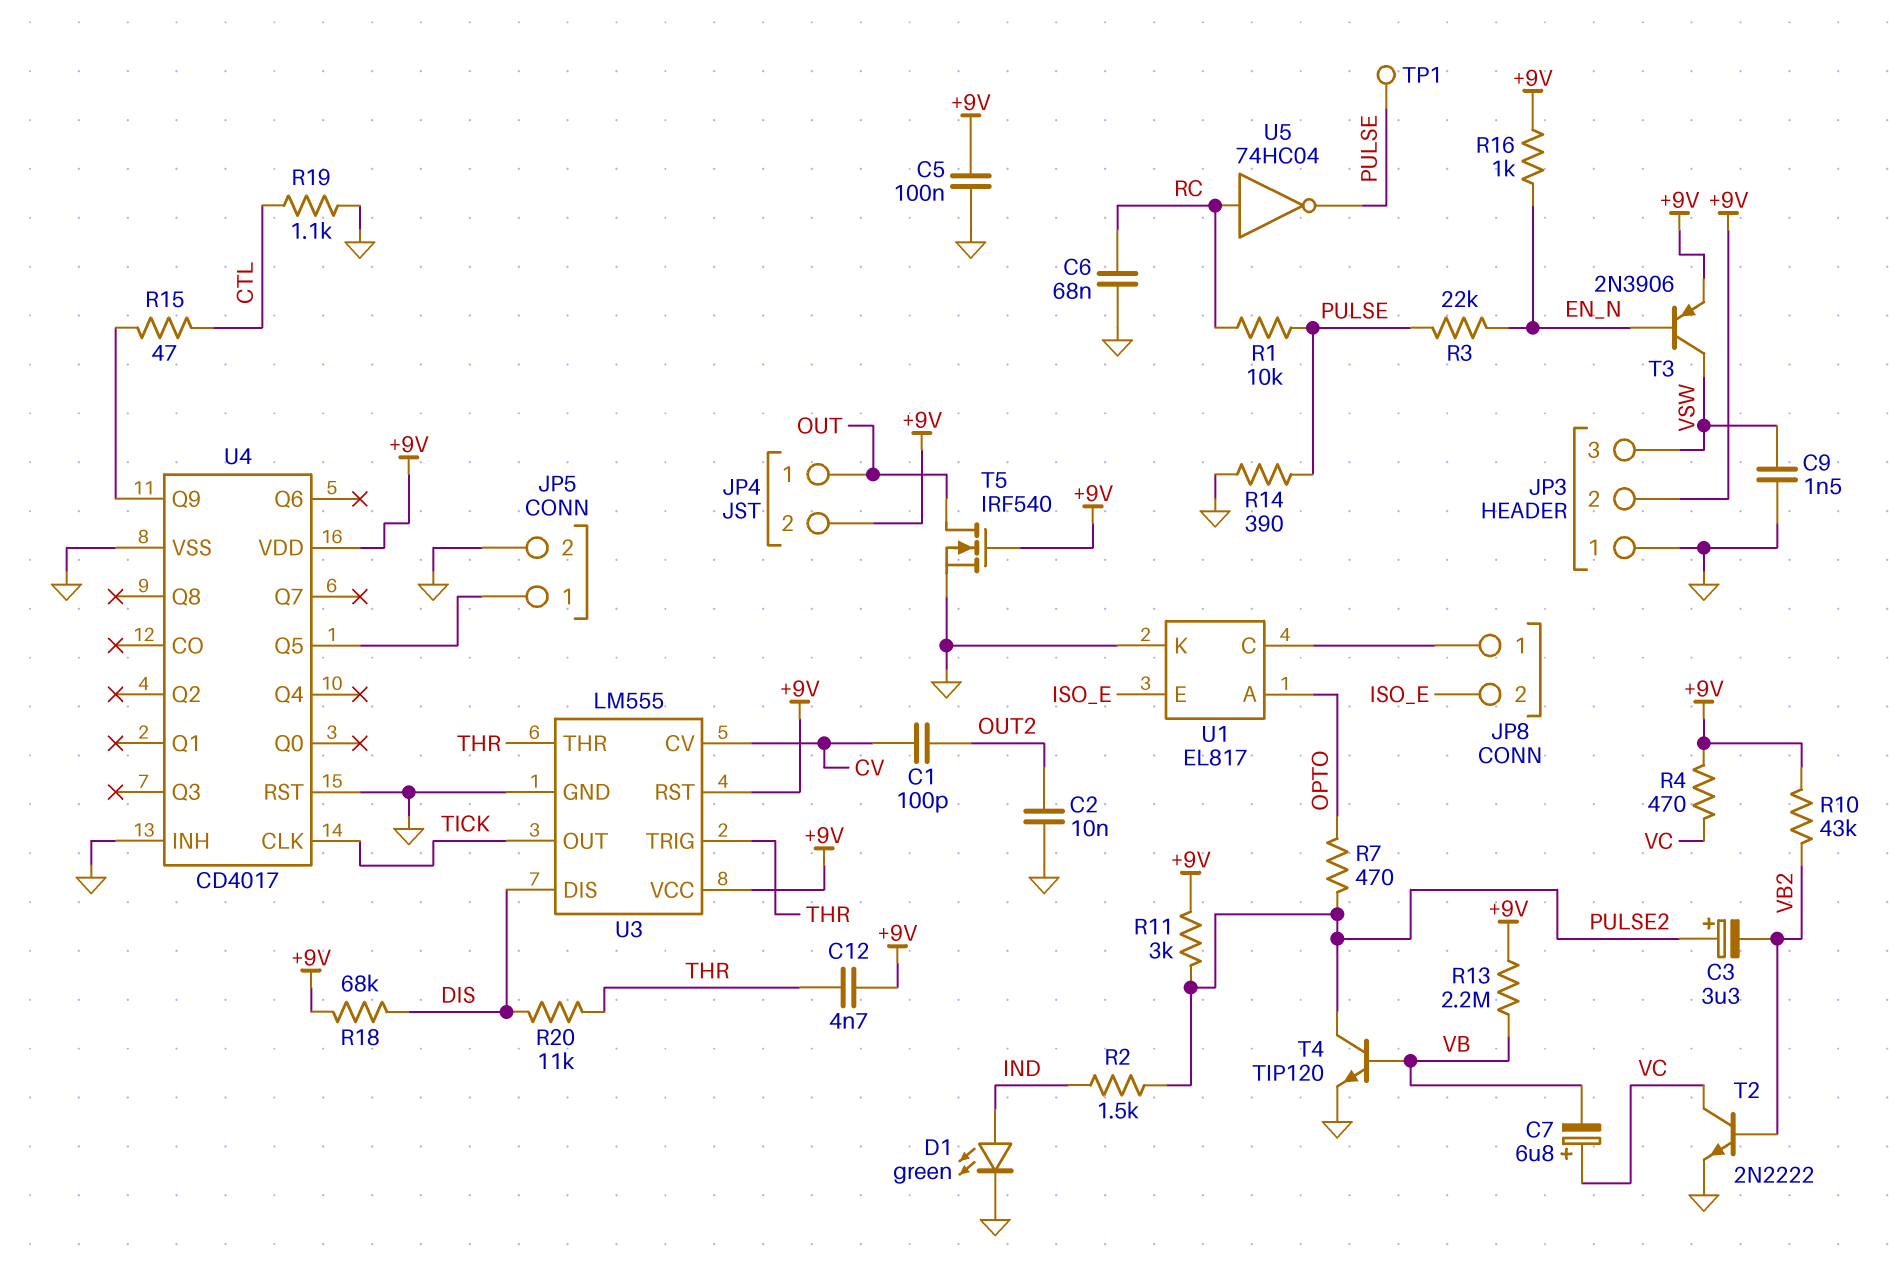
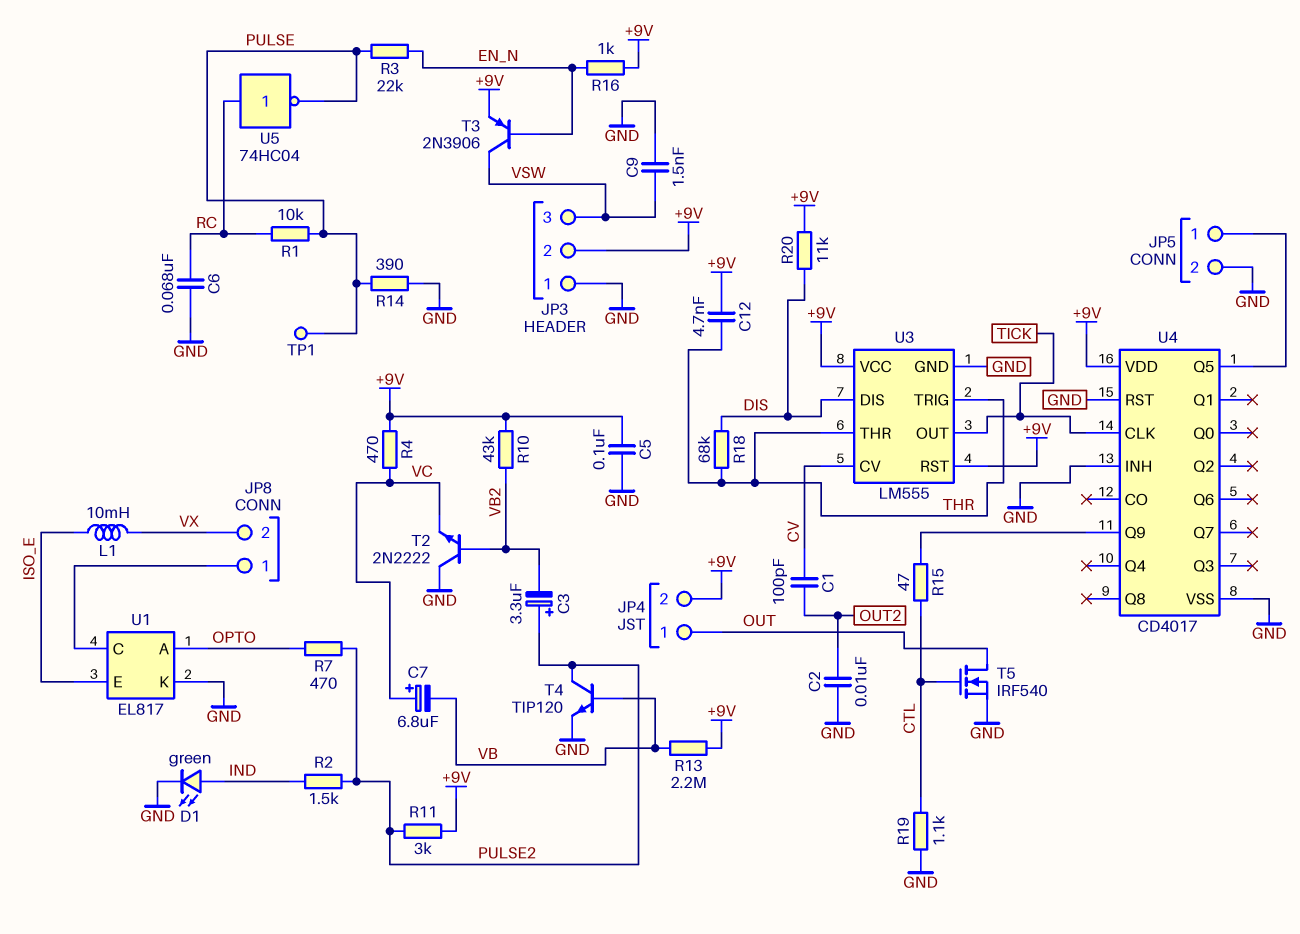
JP8 pin 2: ISO_E -> VX
L1: none -> 10mH (ISO_E, VX)
R18: 68k (+9V, DIS) -> 68k (DIS, THR)
R20: 11k (DIS, THR) -> 11k (+9V, DIS)
T2: NPN 2N2222 (B VB2, C VC, E GND) -> NPN 2N2222 (B VB2, C GND, E VC)
T5: NMOS IRF540 (G +9V, D OUT, S GND) -> NMOS IRF540 (G CTL, D OUT, S GND)

